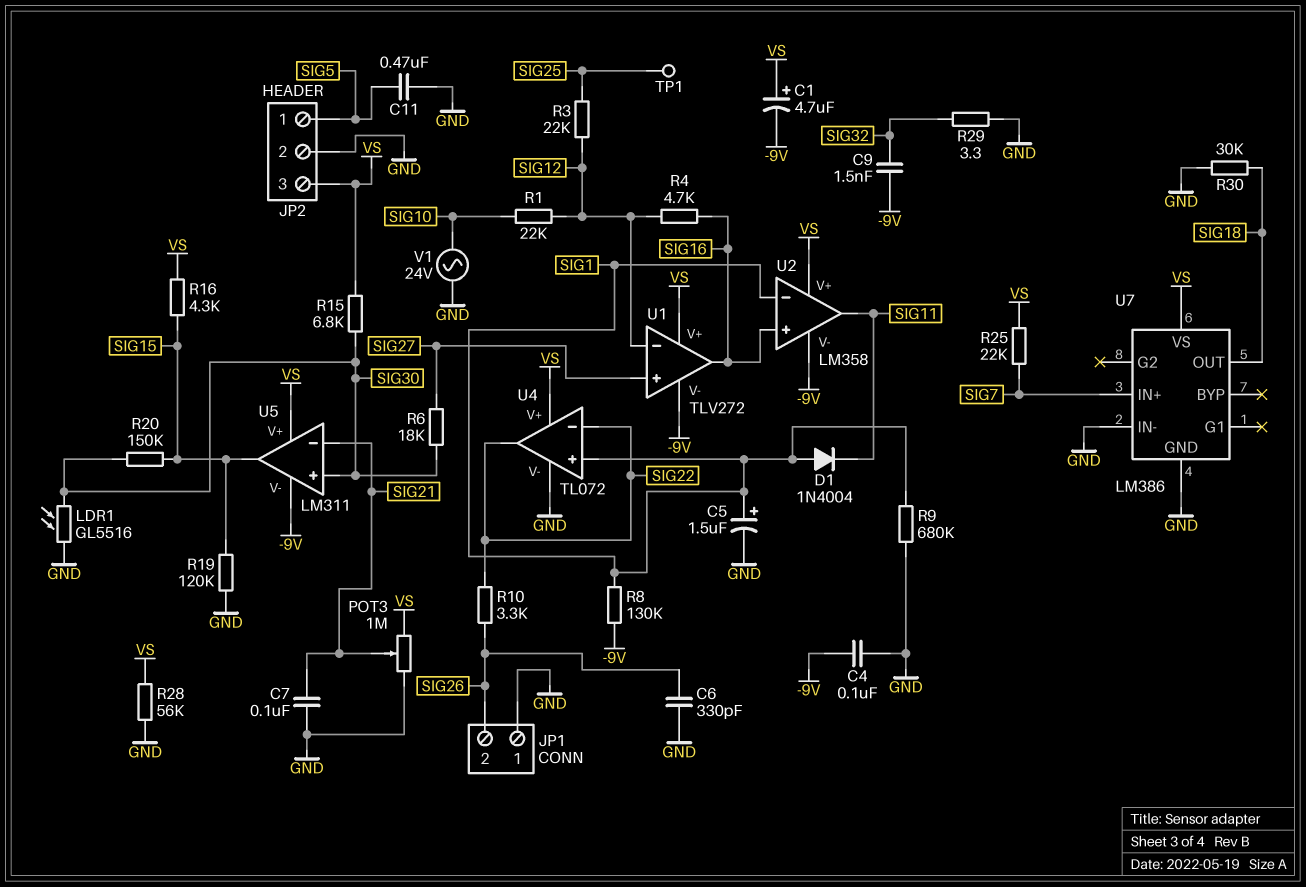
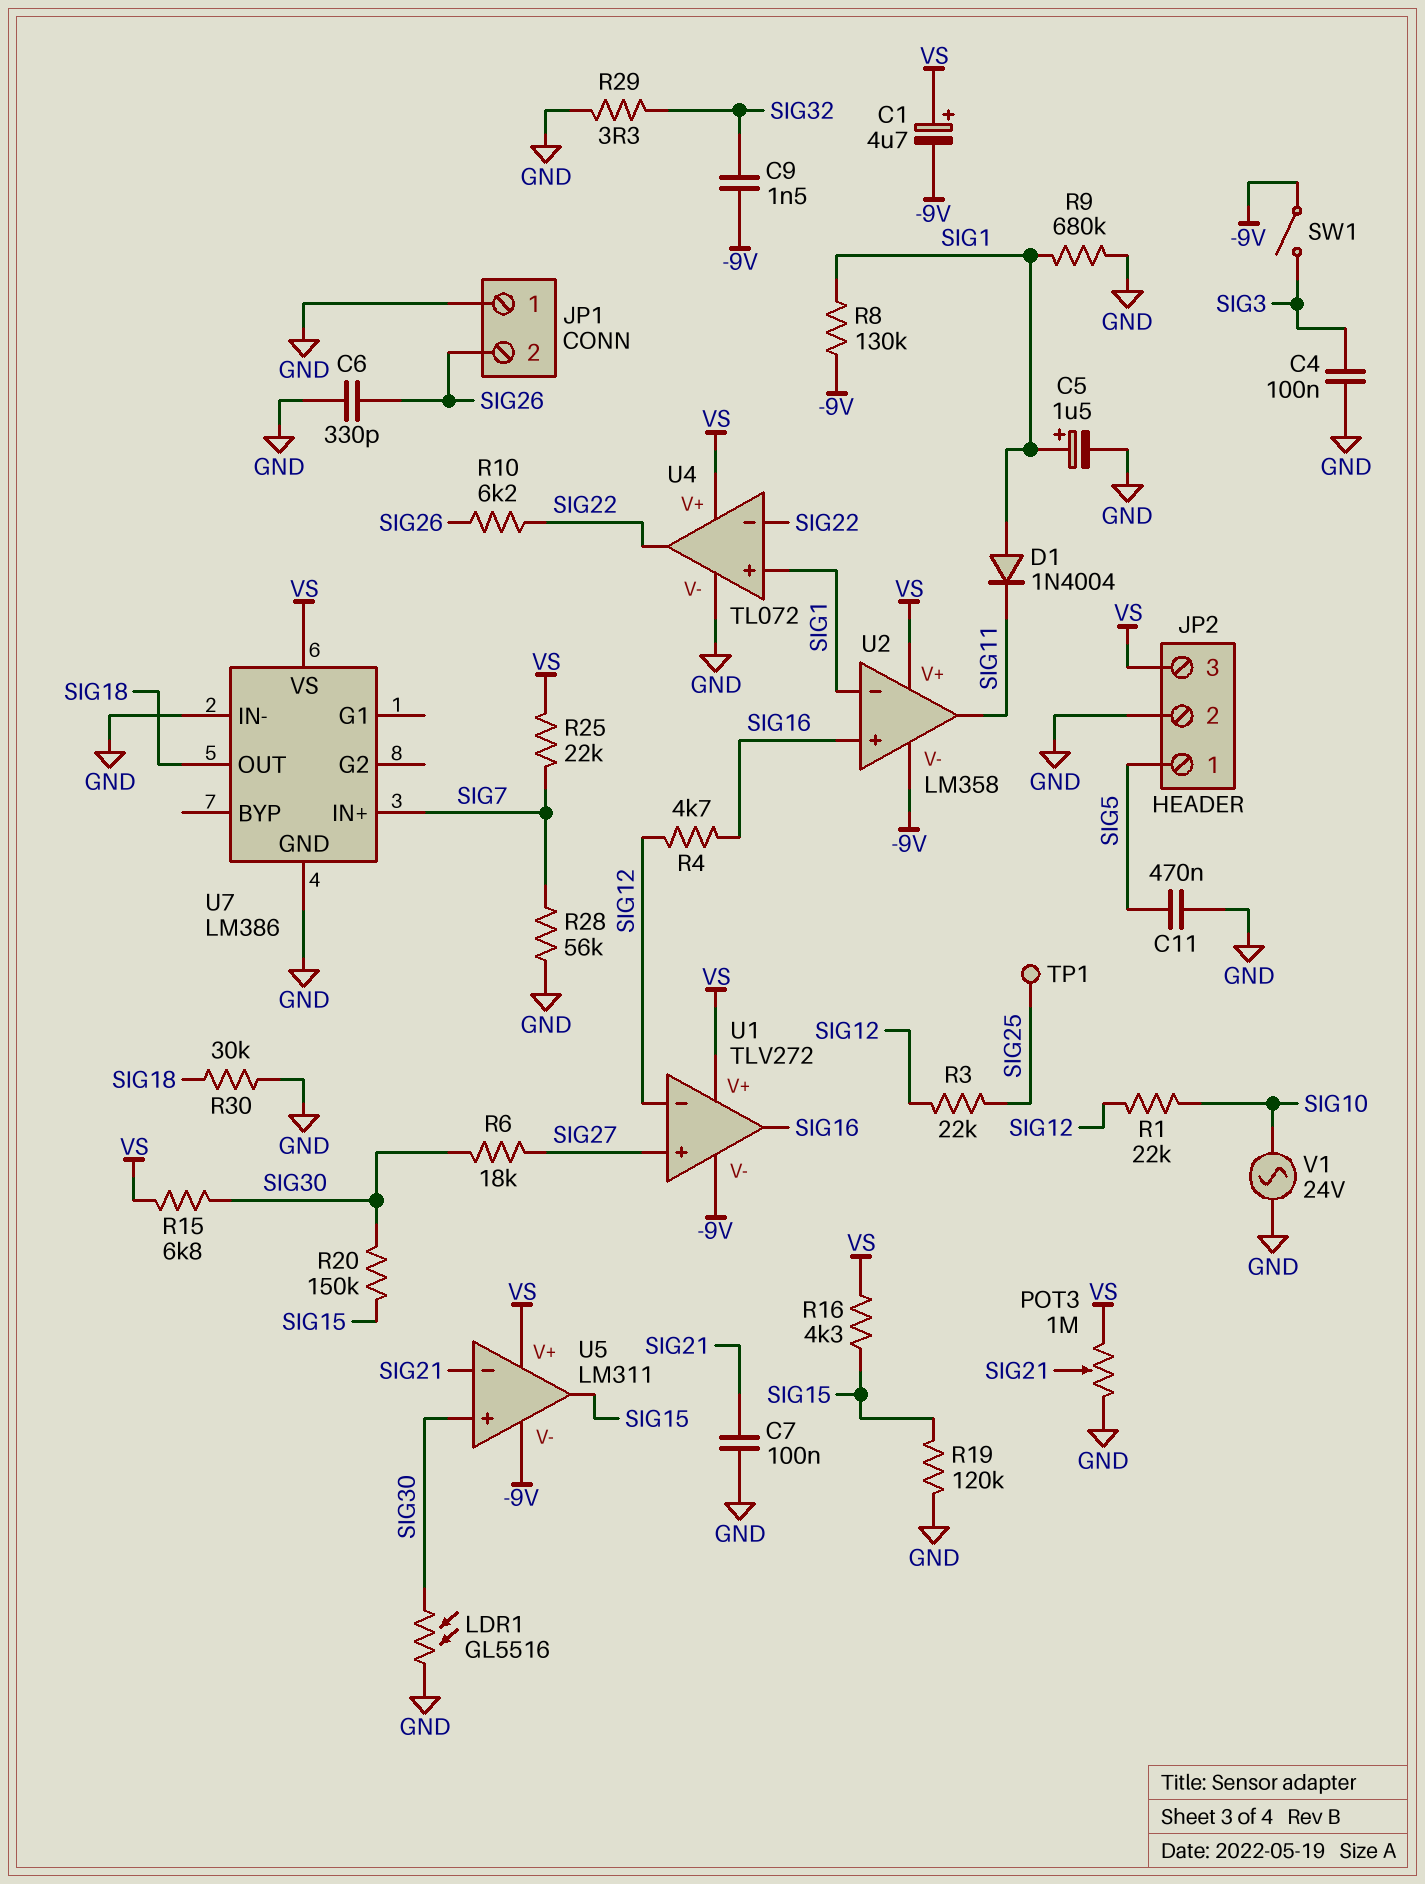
C4: 100nF (-9V, GND) -> 100nF (GND, SIG3)
R10: 3.3k (SIG22, SIG26) -> 6.2k (SIG22, SIG26)
R28: 56k (GND, VS) -> 56k (GND, SIG7)
SW1: none -> switch (-9V, SIG3)

